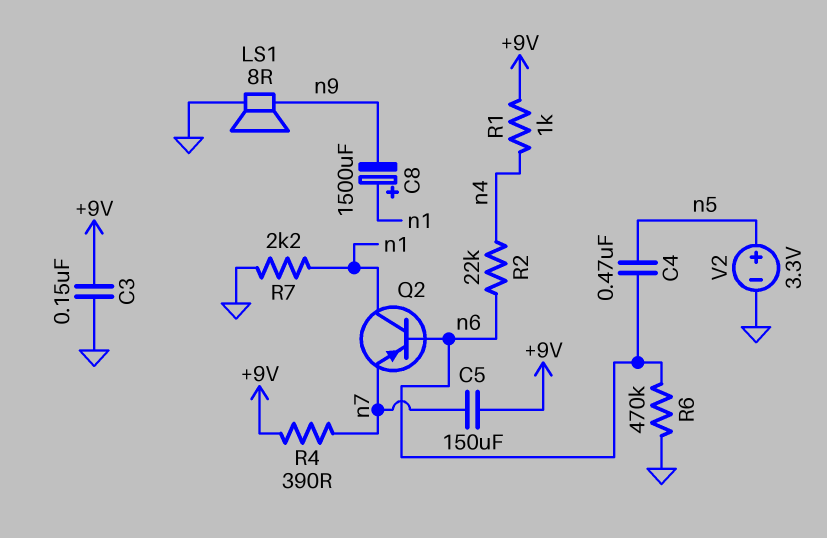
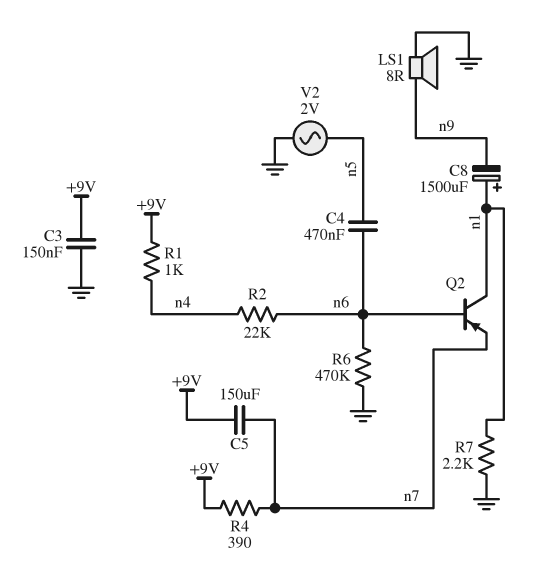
V2: 3.3V (plus n5, minus GND) -> AC 2V (GND, n5)

